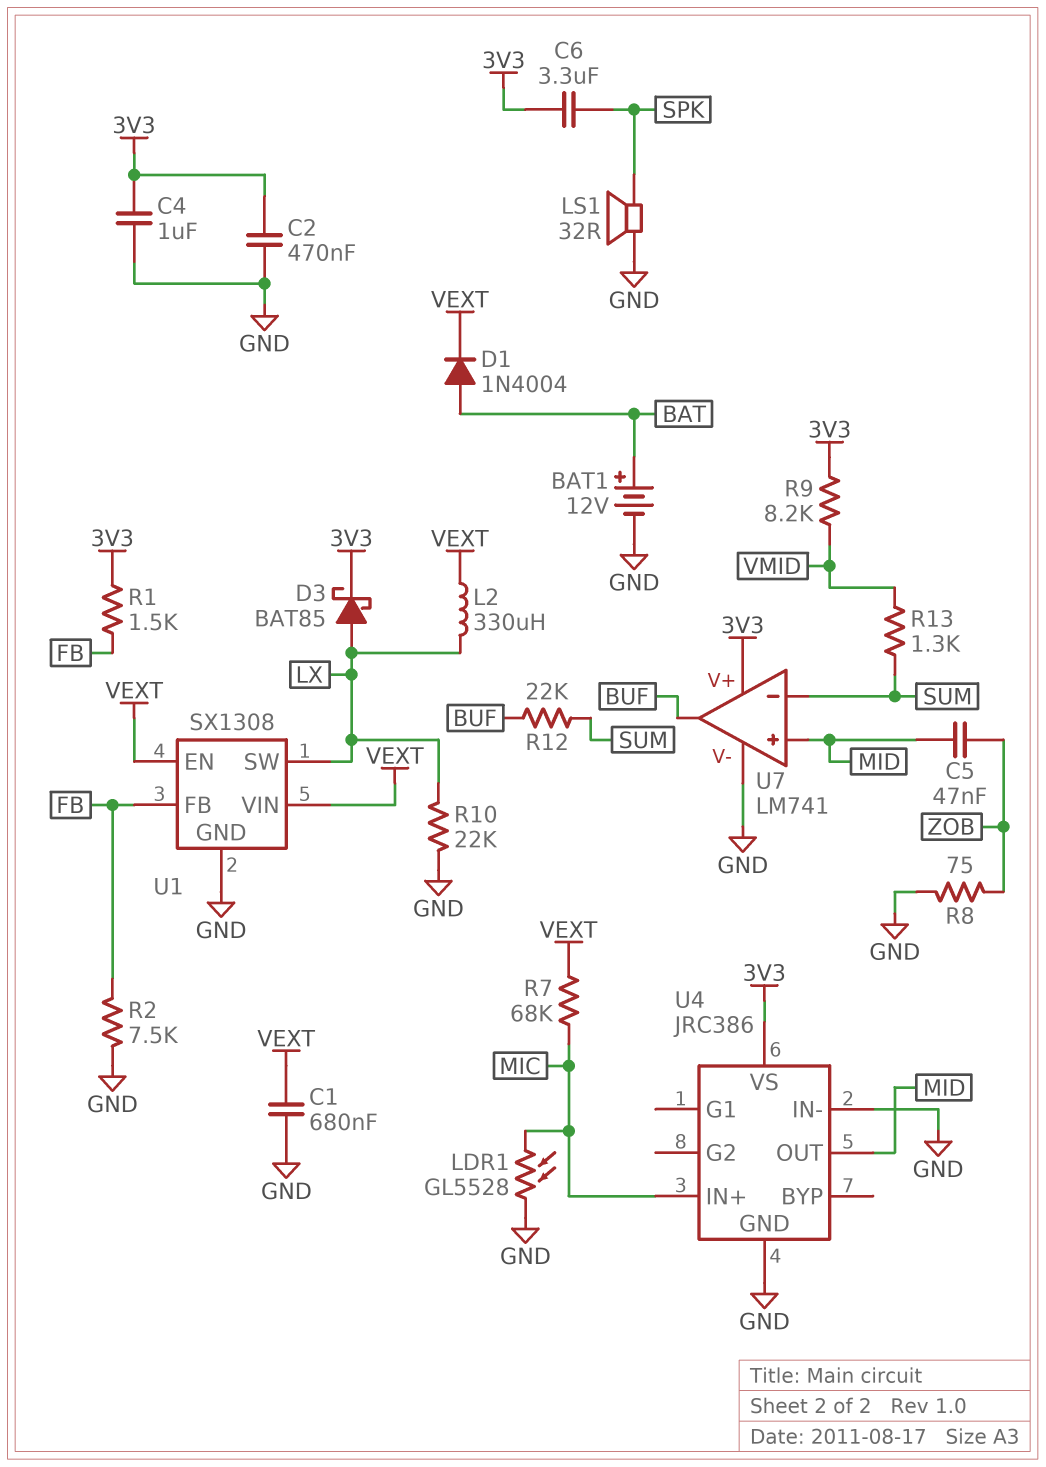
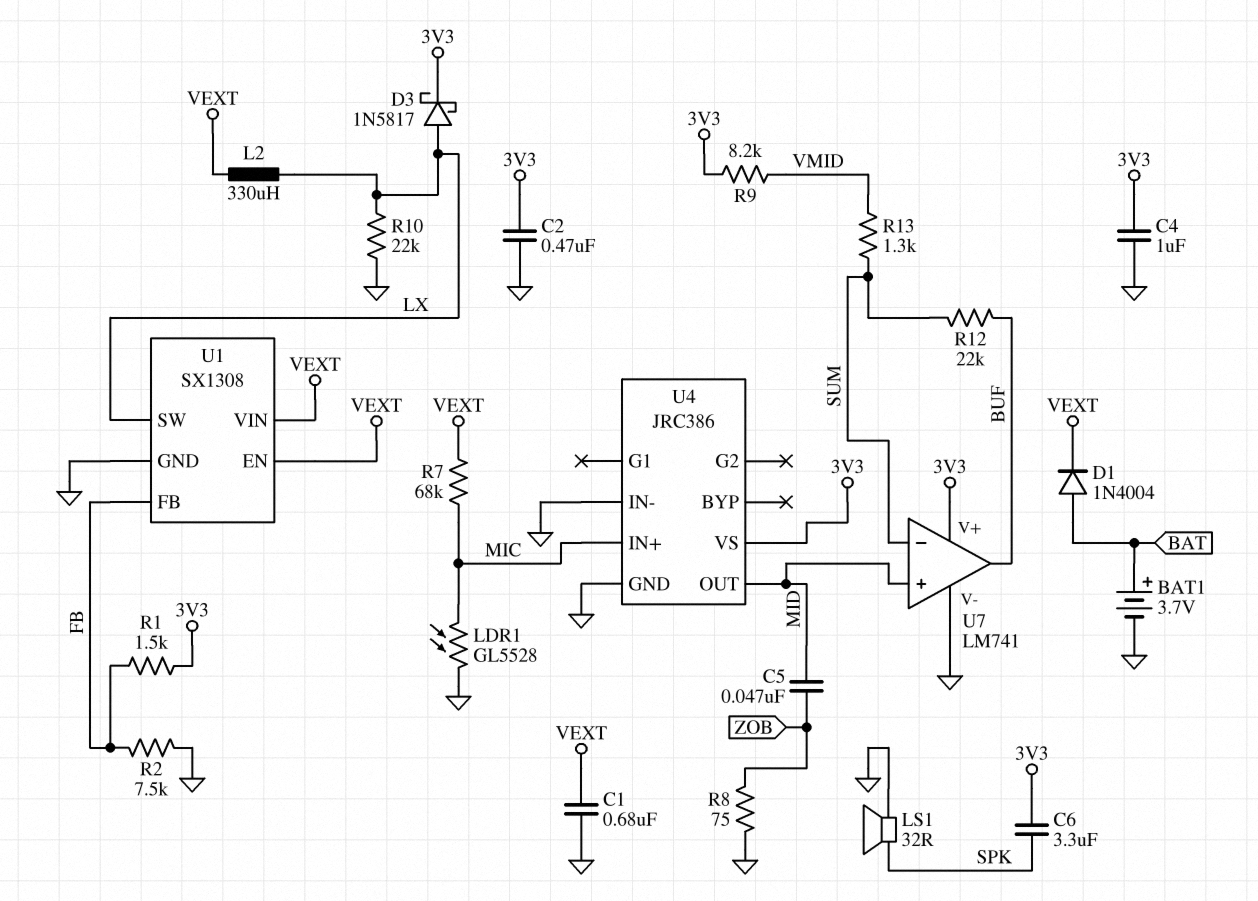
BAT1: 12V (plus BAT, minus GND) -> 3.7V (plus BAT, minus GND)
D3: schottky BAT85 (A LX, K 3V3) -> schottky 1N5817 (A LX, K 3V3)

